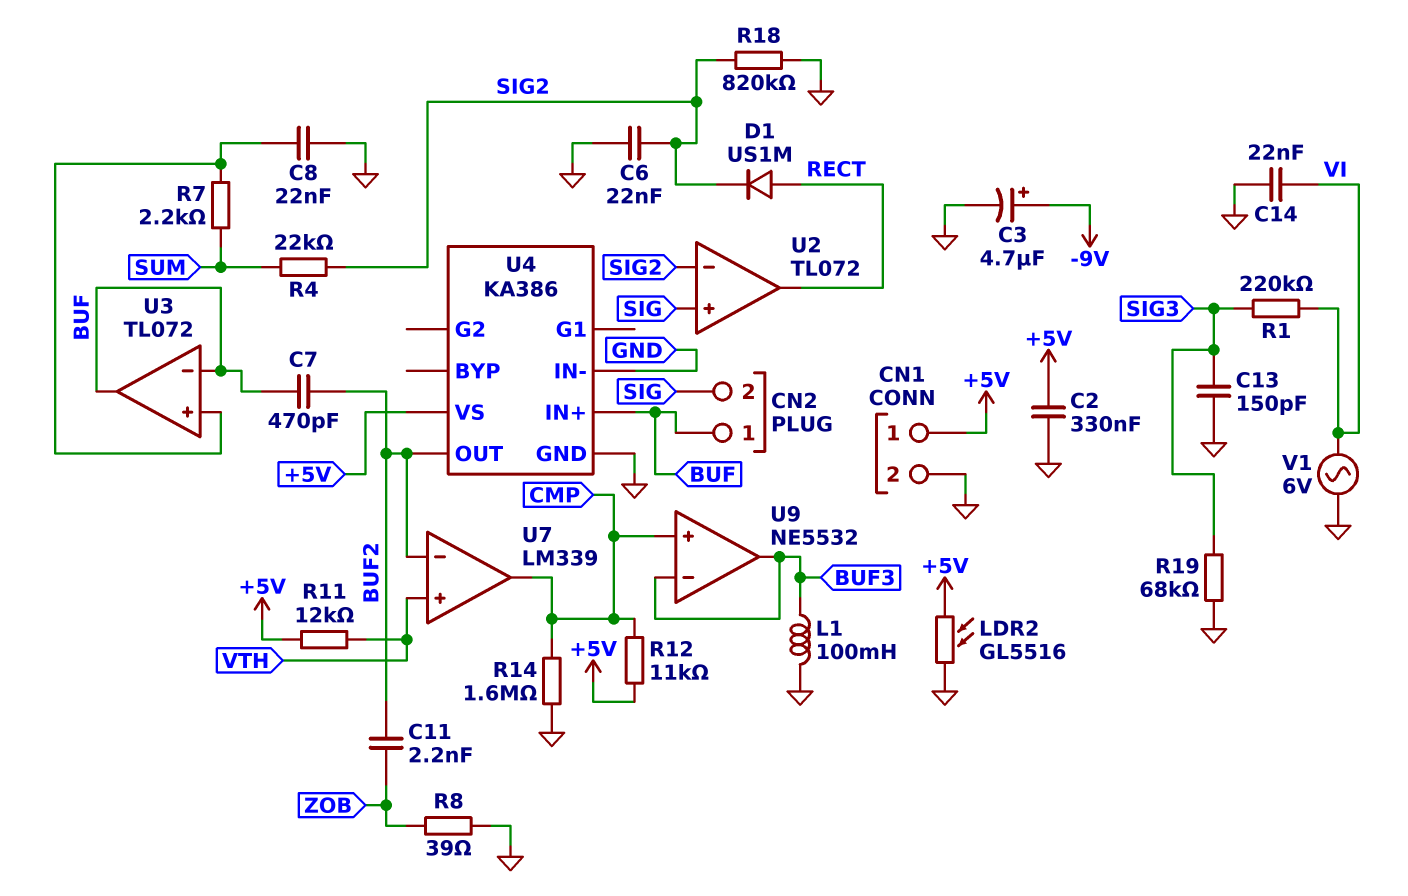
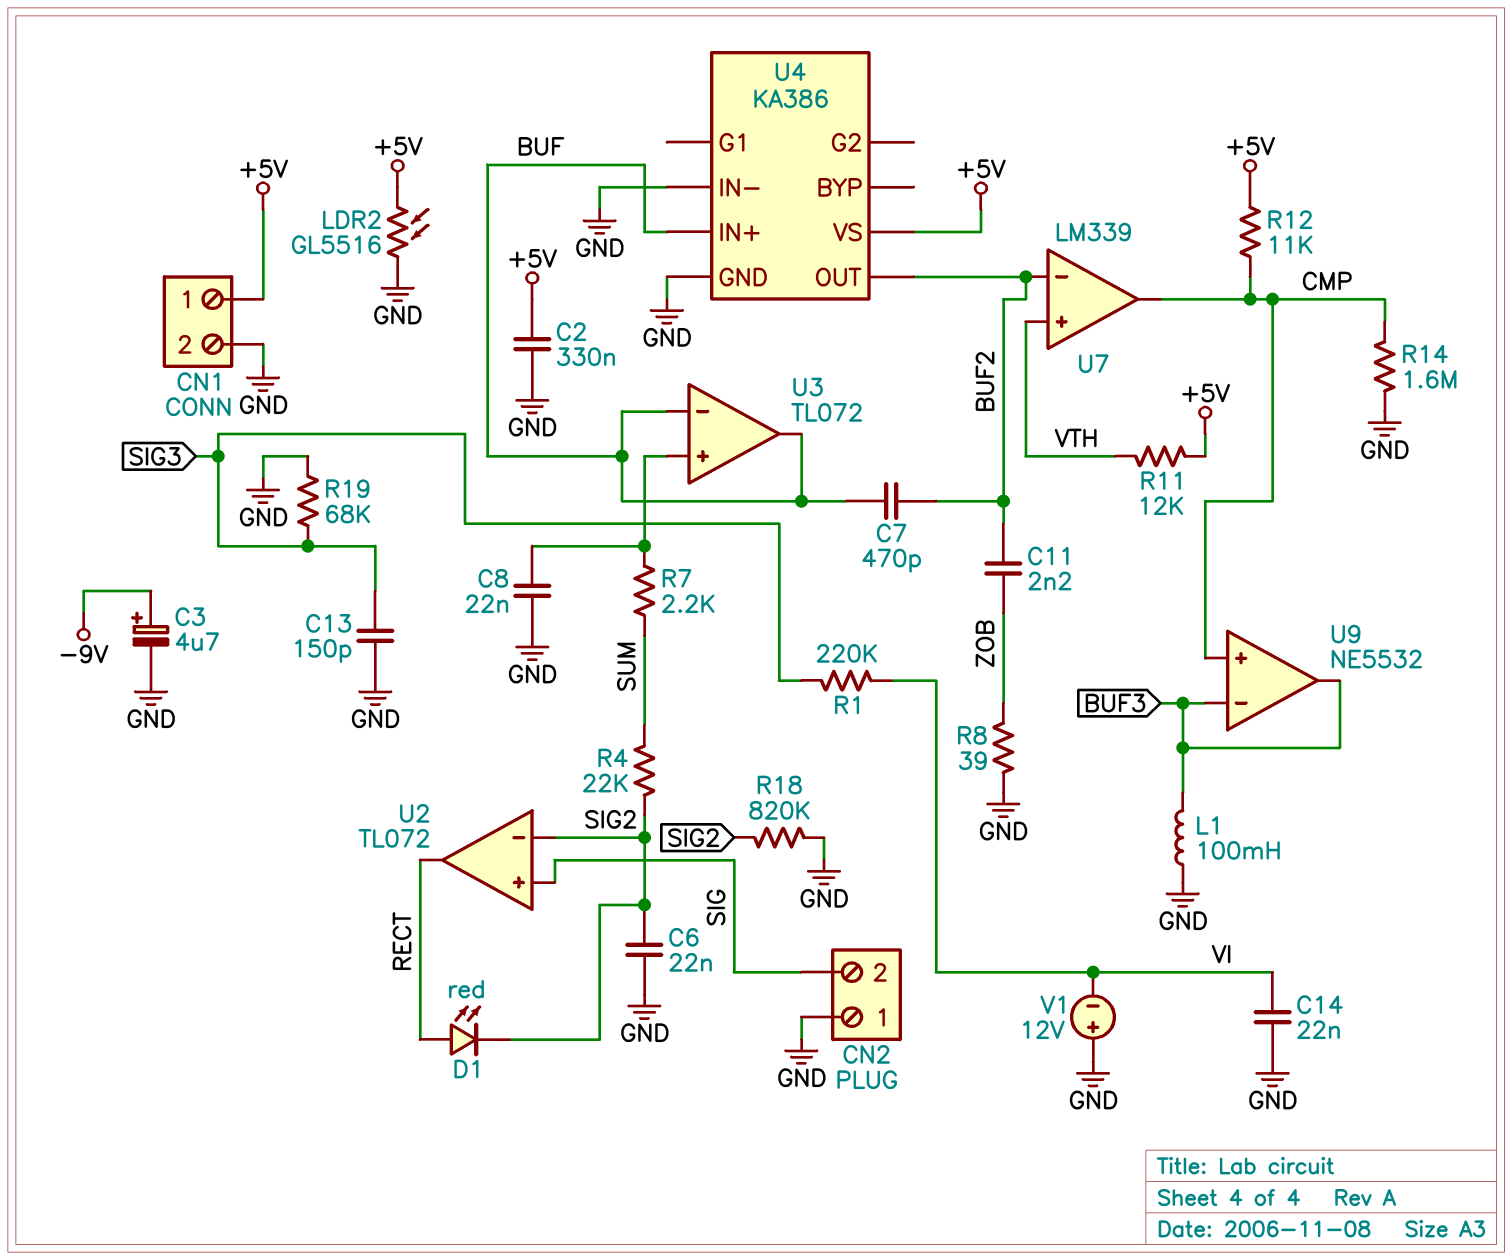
CN2 pin 1: BUF -> GND
D1: diode US1M (A RECT, K SIG2) -> LED red (A RECT, K SIG2)
V1: AC 6V (GND, VI) -> 12V (plus GND, minus VI)

